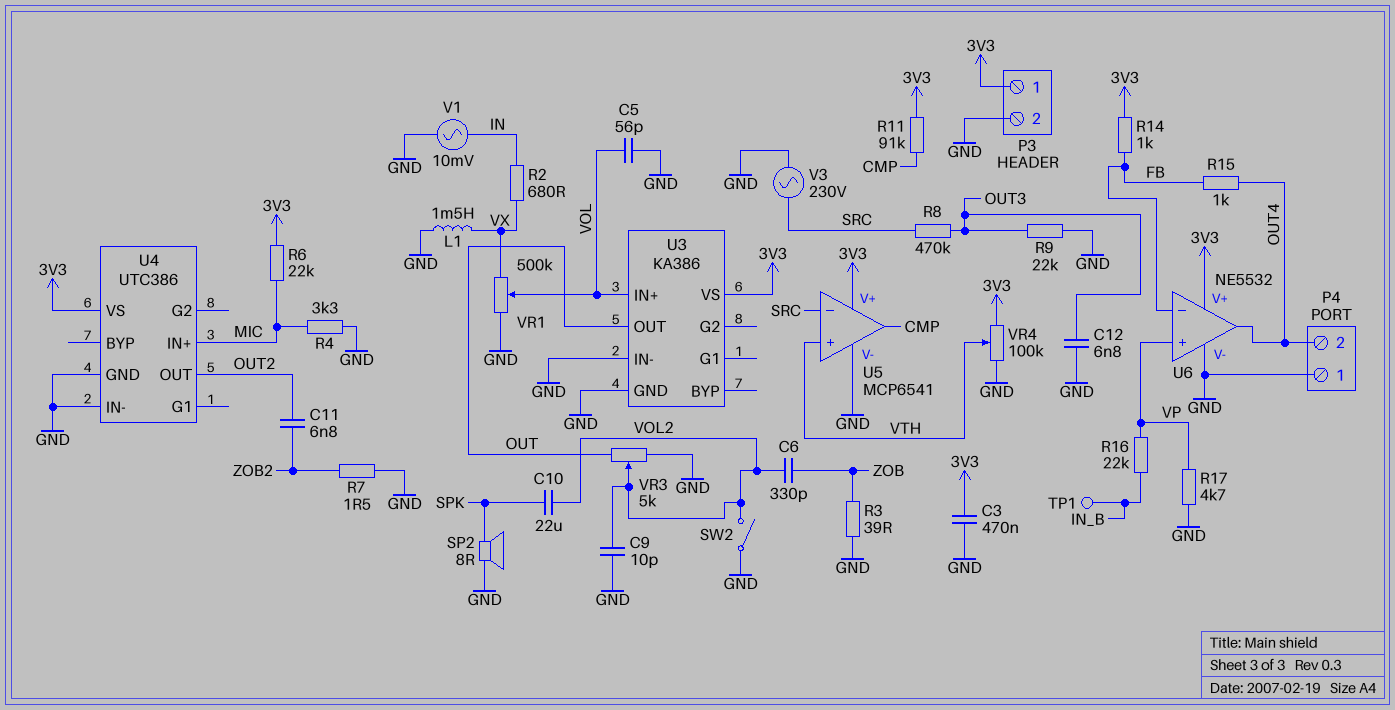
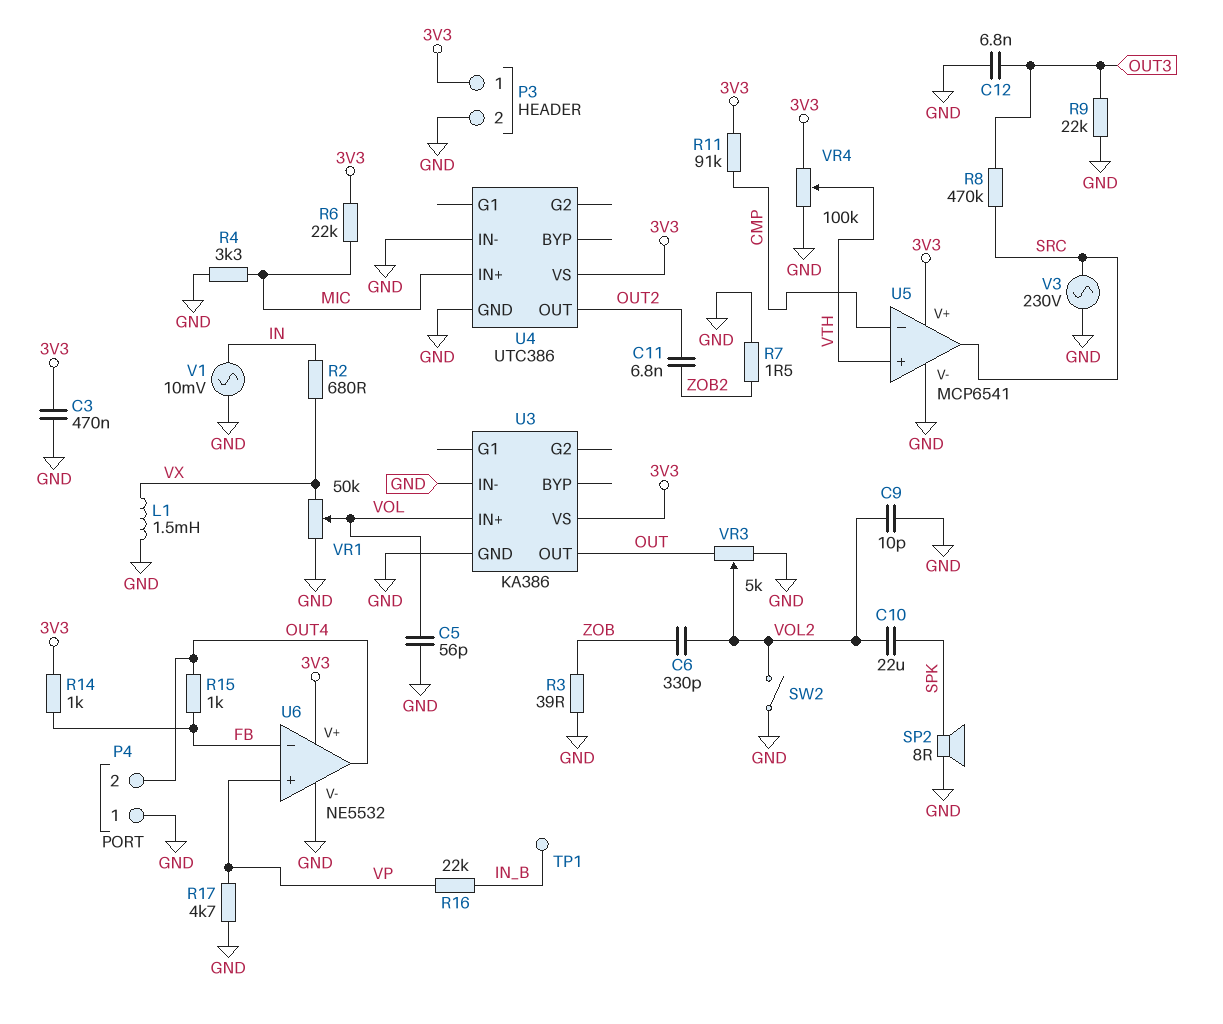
U5 pin in-: SRC -> CMP
U5 pin out: CMP -> SRC
VR1: 500k (GND, VX, wiper VOL) -> 50k (GND, VX, wiper VOL)

